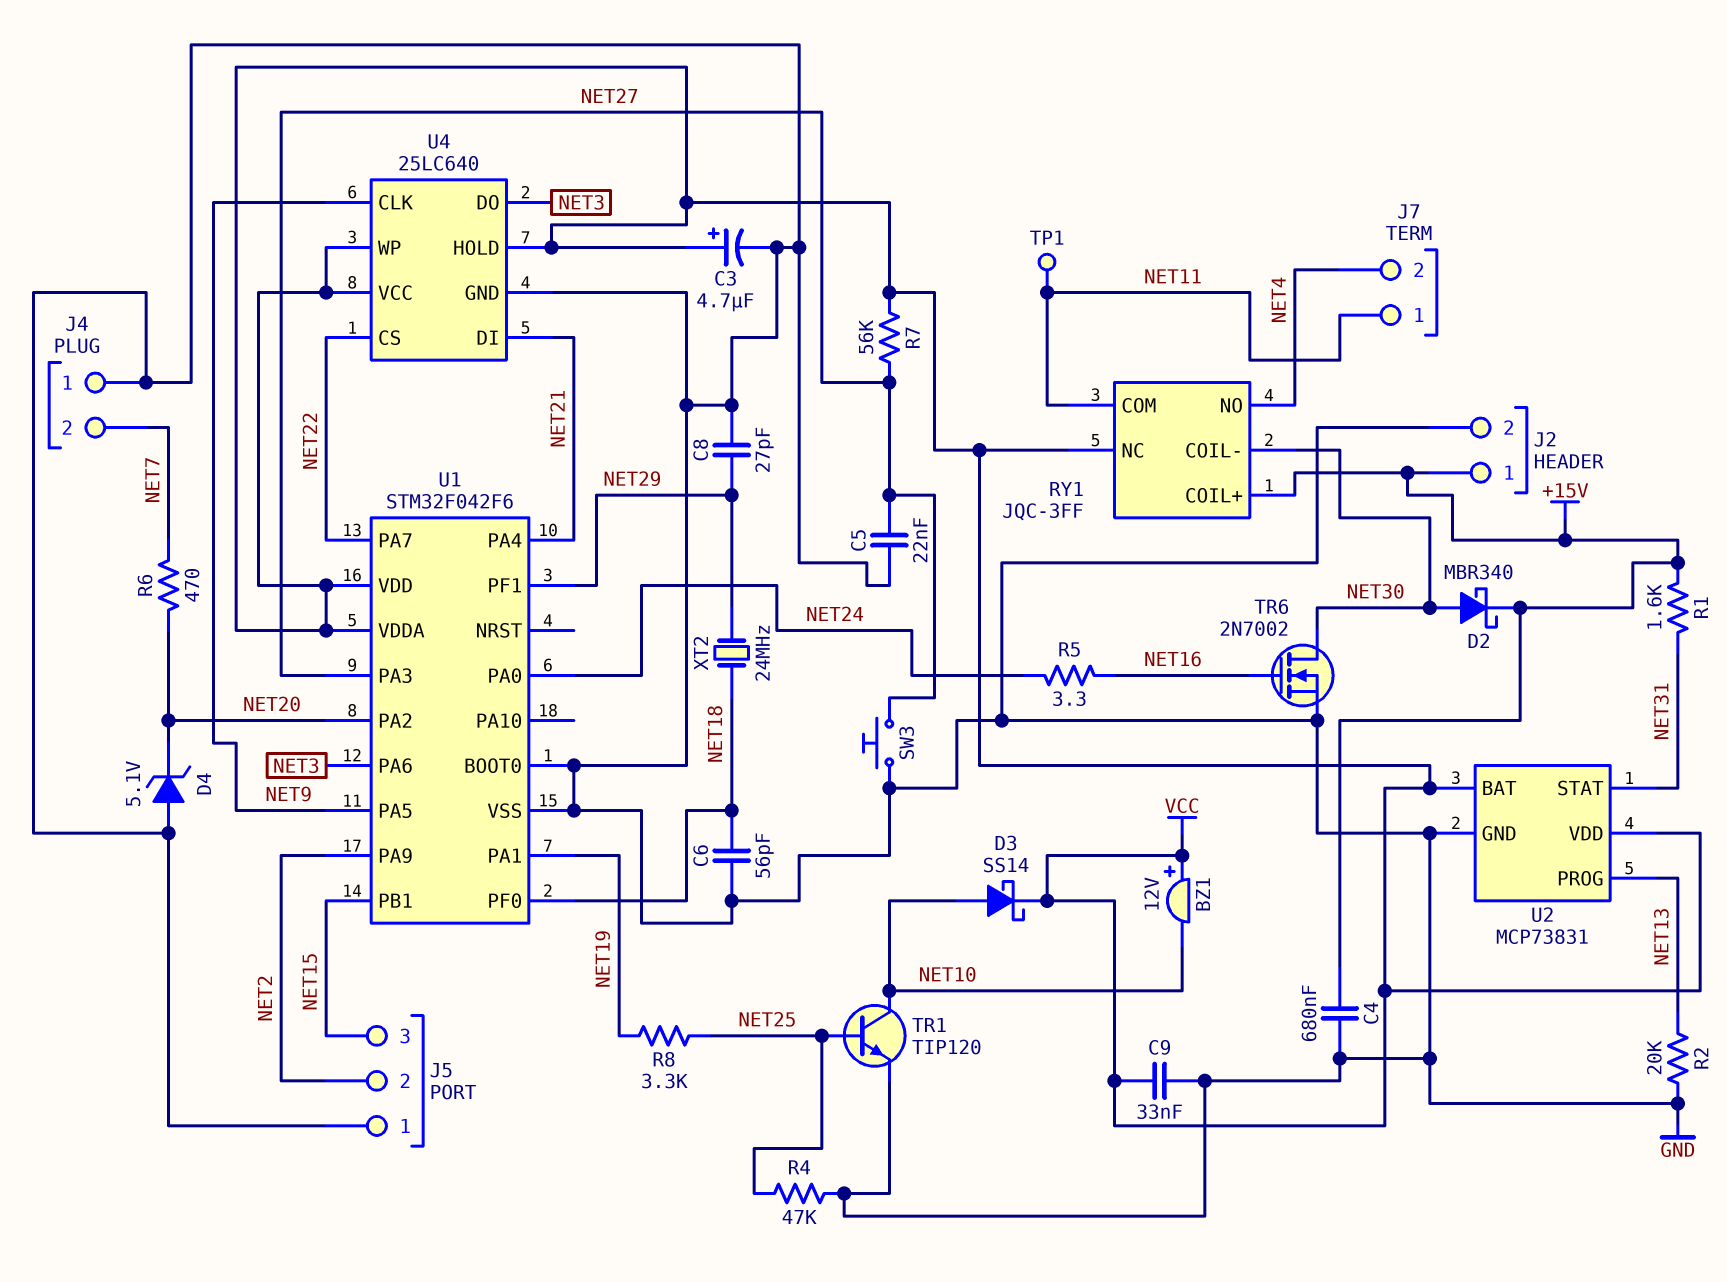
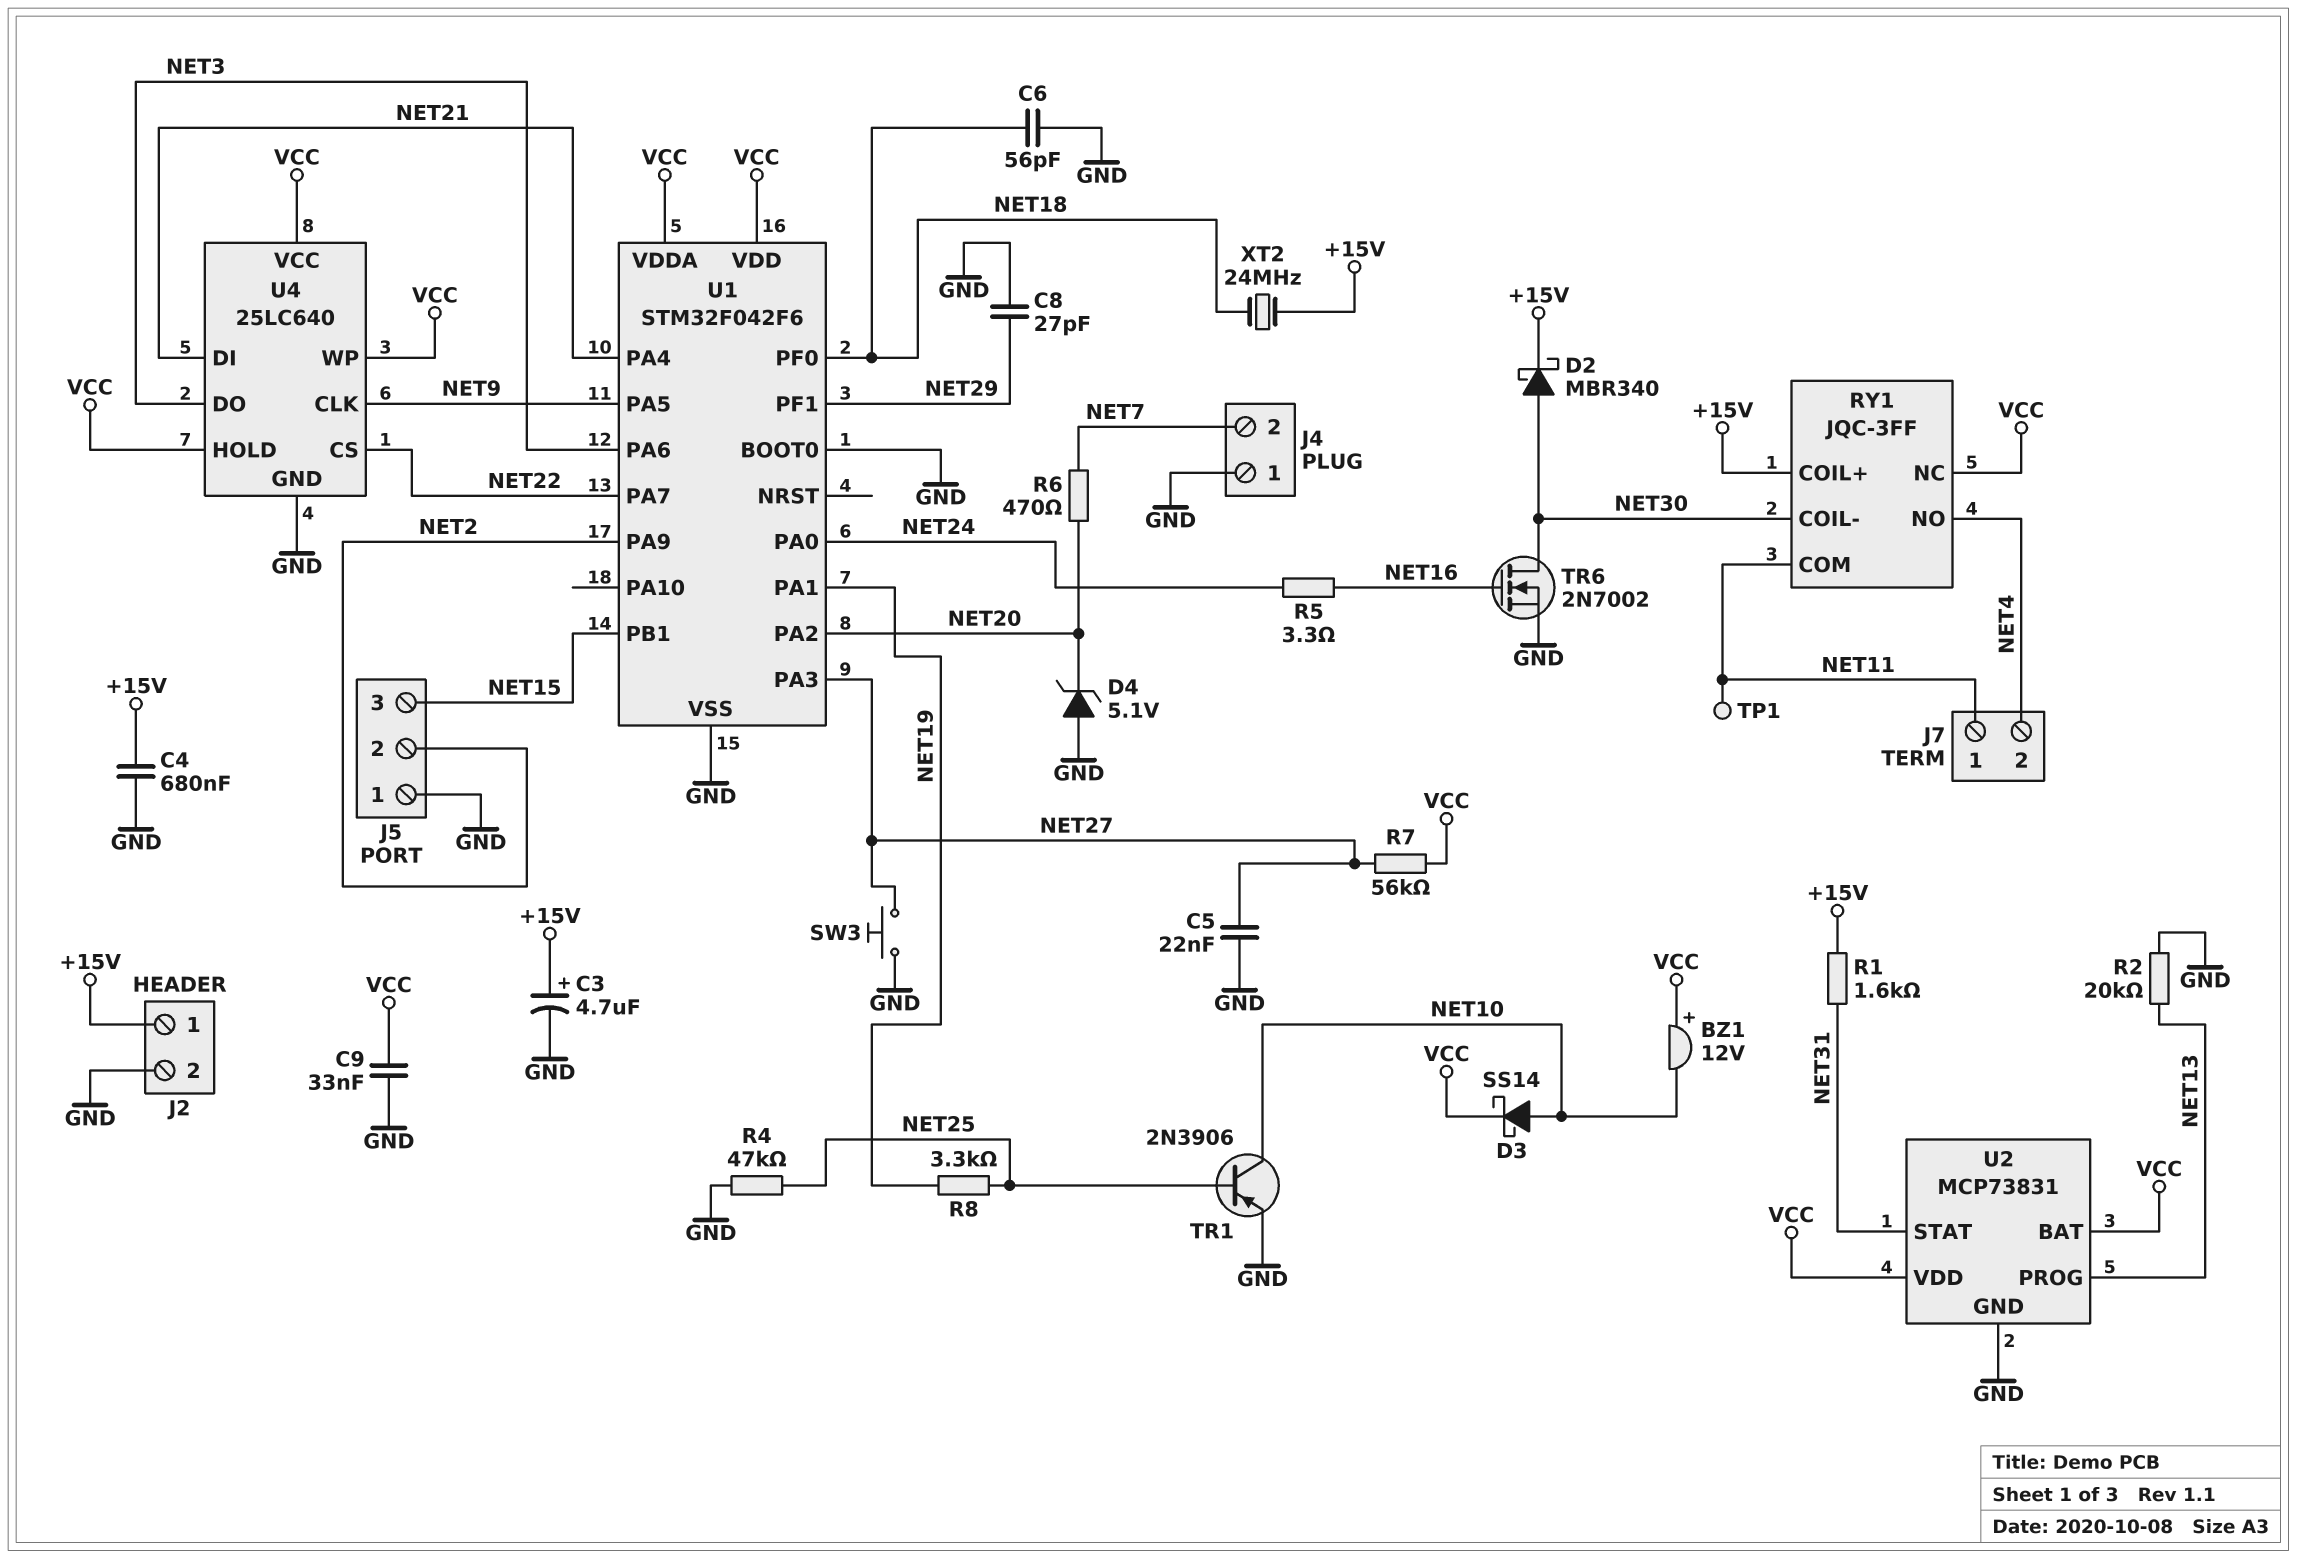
C3: 4.7uF (plus VCC, minus GND) -> 4.7uF (plus +15V, minus GND)
TR1: NPN TIP120 (B NET25, C NET10, E GND) -> PNP 2N3906 (B NET25, C NET10, E GND)
XT2: 24MHz (NET18, NET29) -> 24MHz (+15V, NET18)

